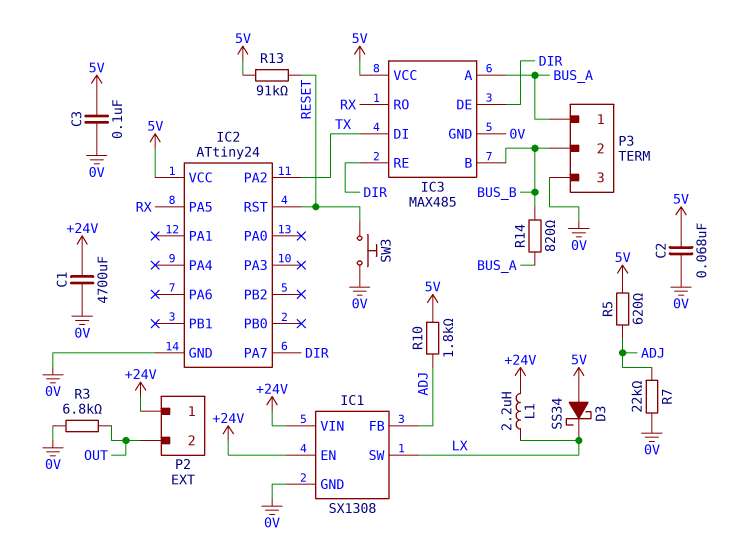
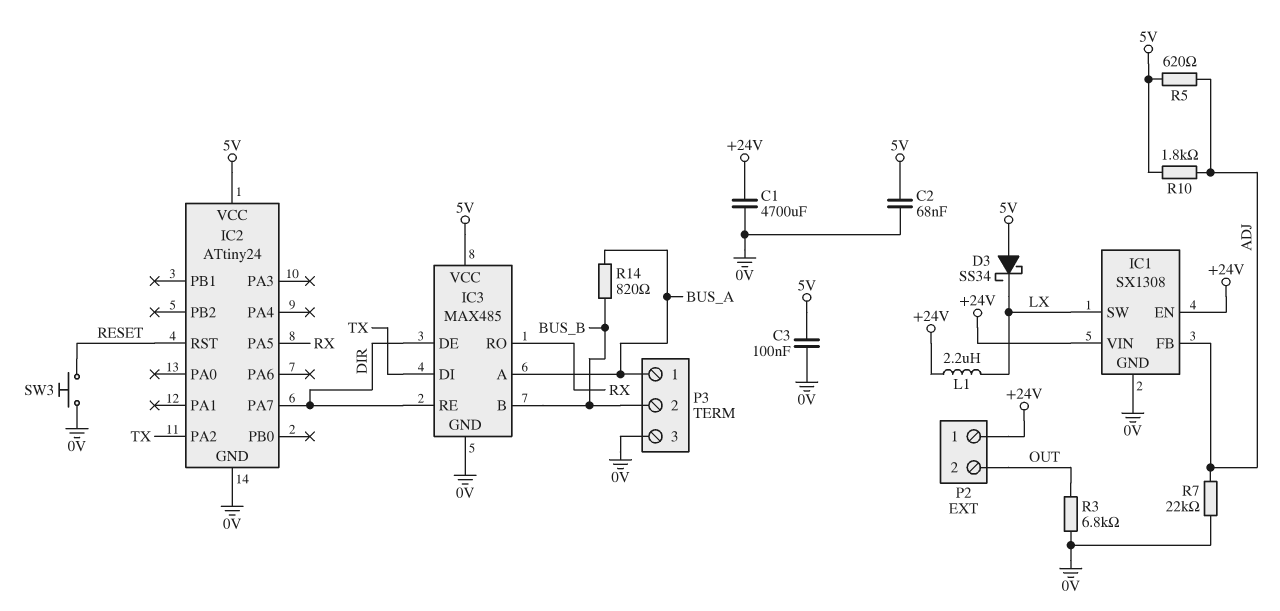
R13: 91k (5V, RESET) -> none

